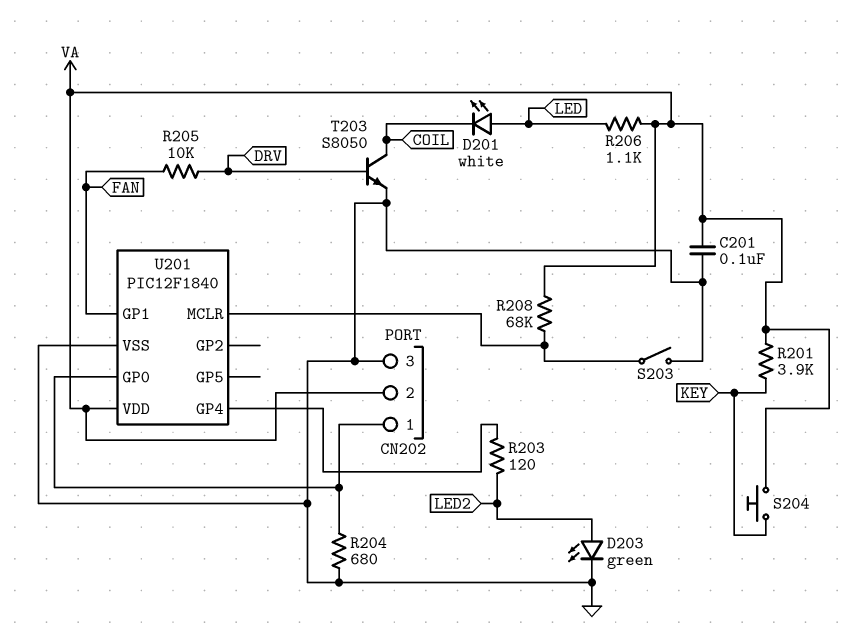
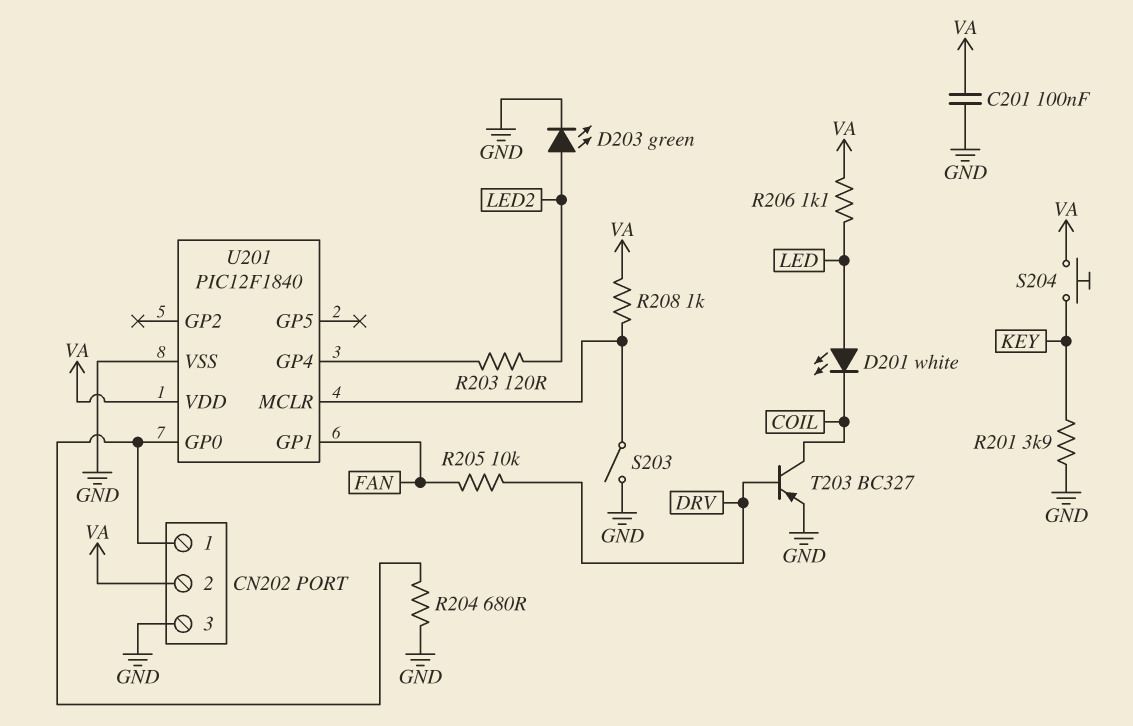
R201: 3.9k (KEY, VA) -> 3.9k (GND, KEY)
R208: 68k (U201/MCLR, VA) -> 1k (U201/MCLR, VA)
T203: NPN S8050 (B DRV, C COIL, E GND) -> PNP BC327 (B DRV, C COIL, E GND)

